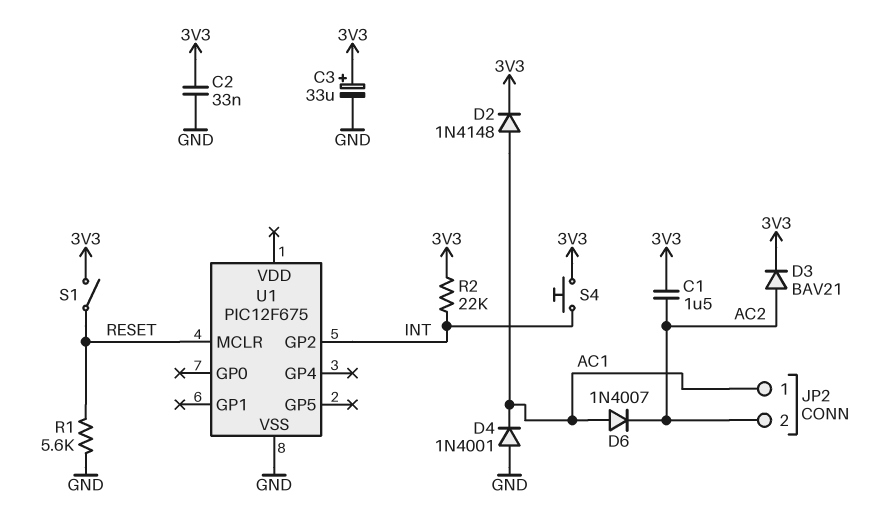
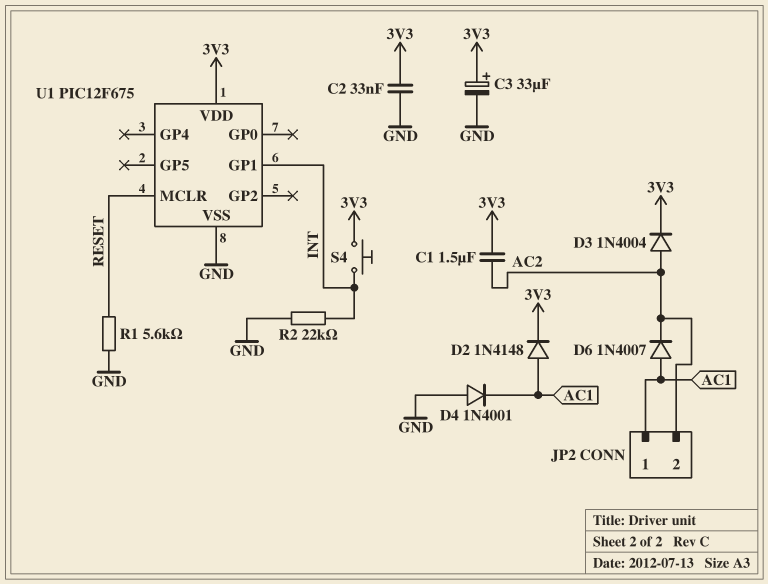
D3: diode BAV21 (A AC2, K 3V3) -> diode 1N4004 (A AC2, K 3V3)
R2: 22k (3V3, INT) -> 22k (GND, INT)
S1: switch (3V3, RESET) -> none
U1 pin GP1: none -> INT
U1 pin GP2: INT -> none
U1 pin VDD: none -> 3V3

